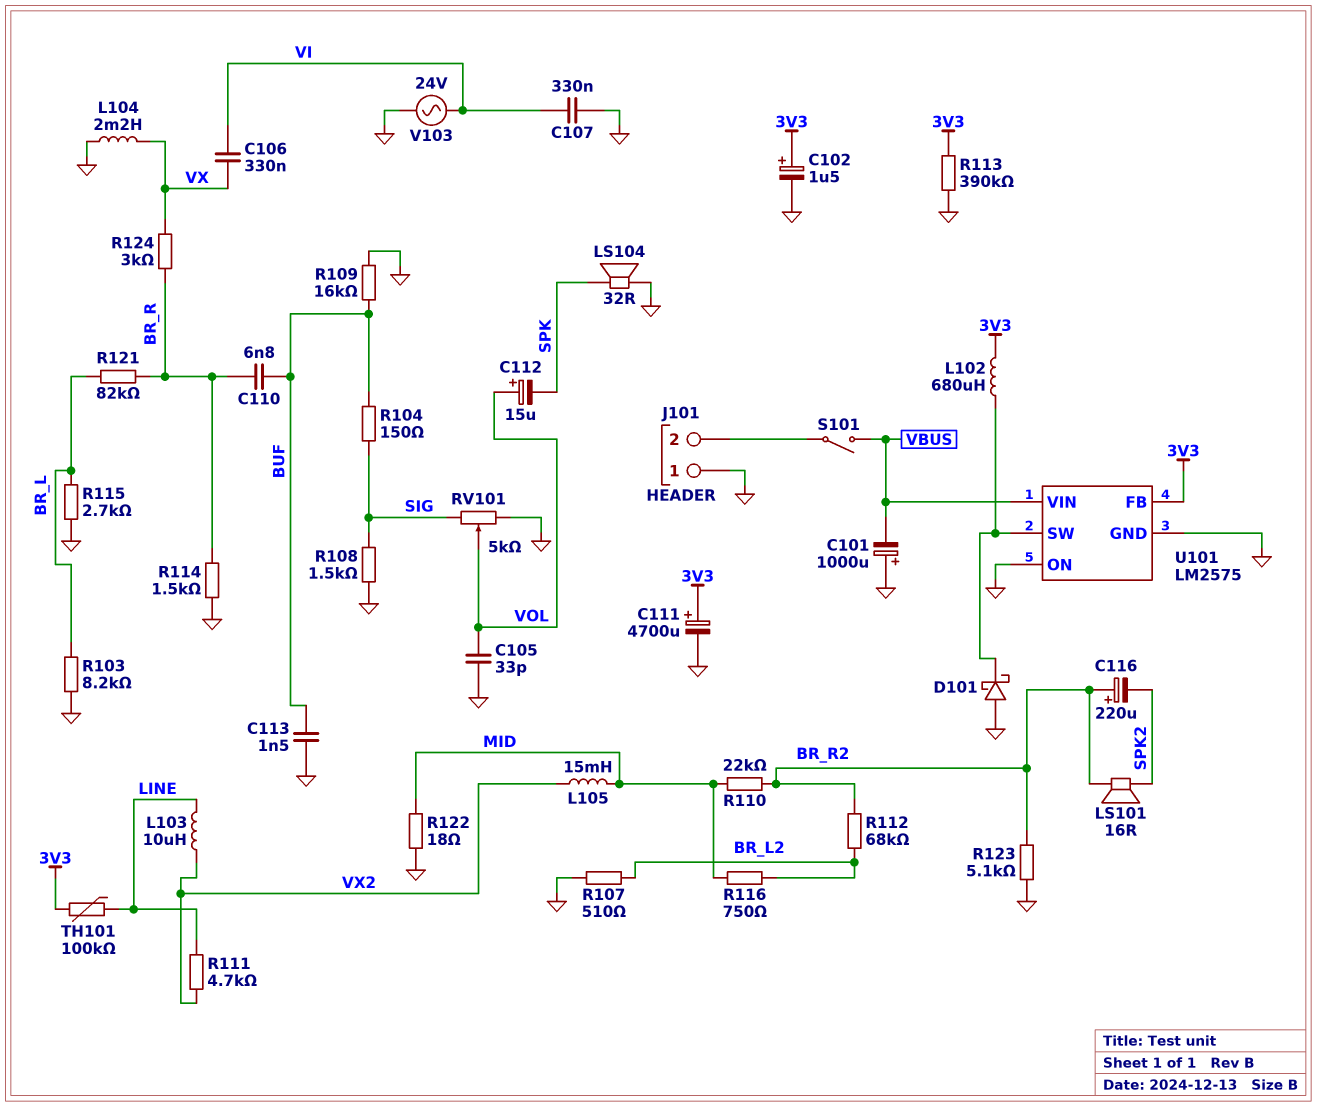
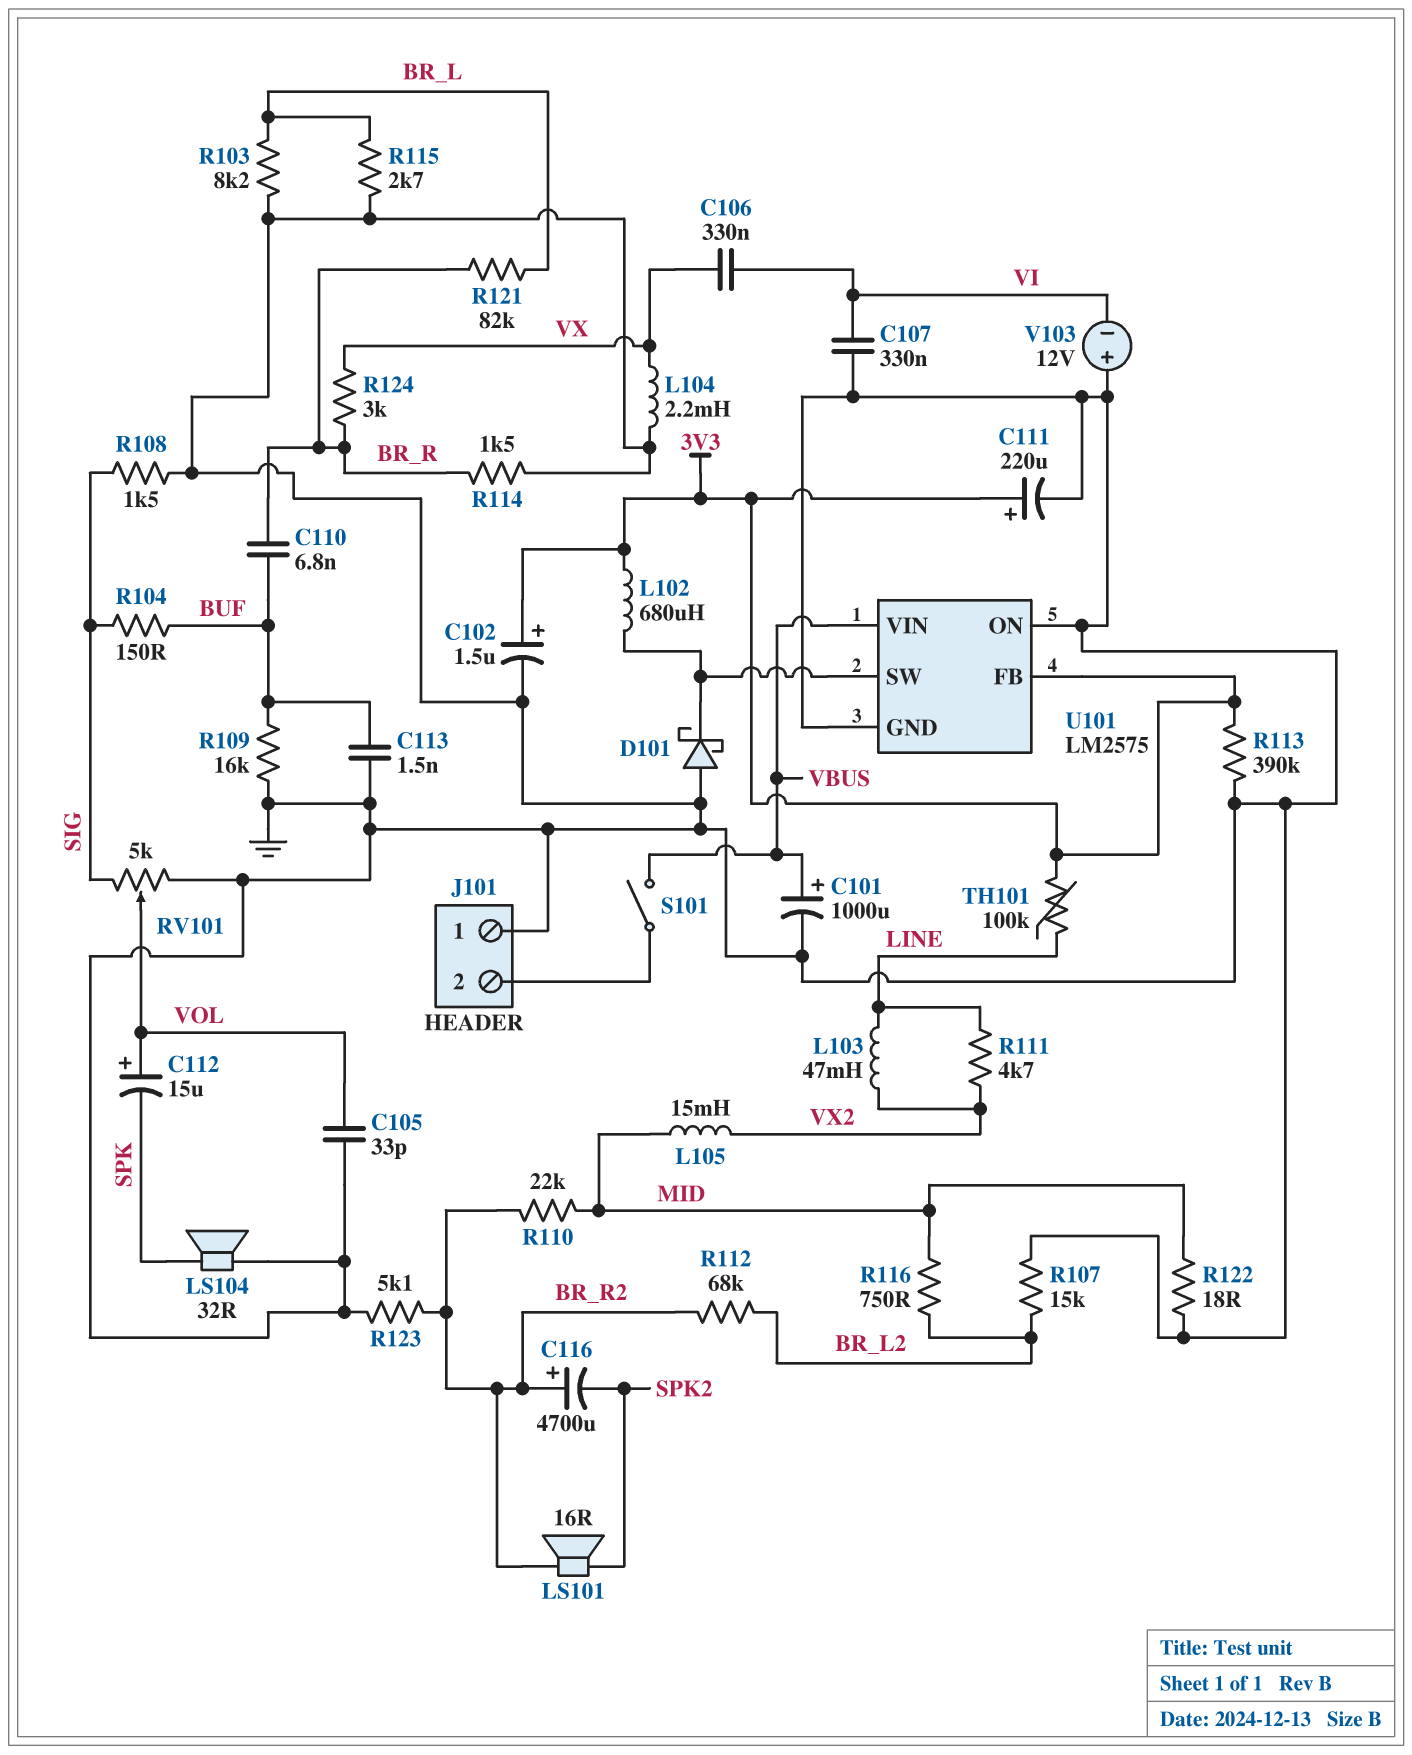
C101: 1000uF (plus GND, minus VBUS) -> 1000uF (plus VBUS, minus GND)
C111: 4700uF (plus 3V3, minus GND) -> 220uF (plus 3V3, minus GND)
C116: 220uF (plus BR_R2, minus SPK2) -> 4700uF (plus BR_R2, minus SPK2)
L103: 10uH (LINE, VX2) -> 47mH (LINE, VX2)
R107: 510 (BR_L2, GND) -> 15k (BR_L2, GND)
V103: AC 24V (GND, VI) -> 12V (plus GND, minus VI)

